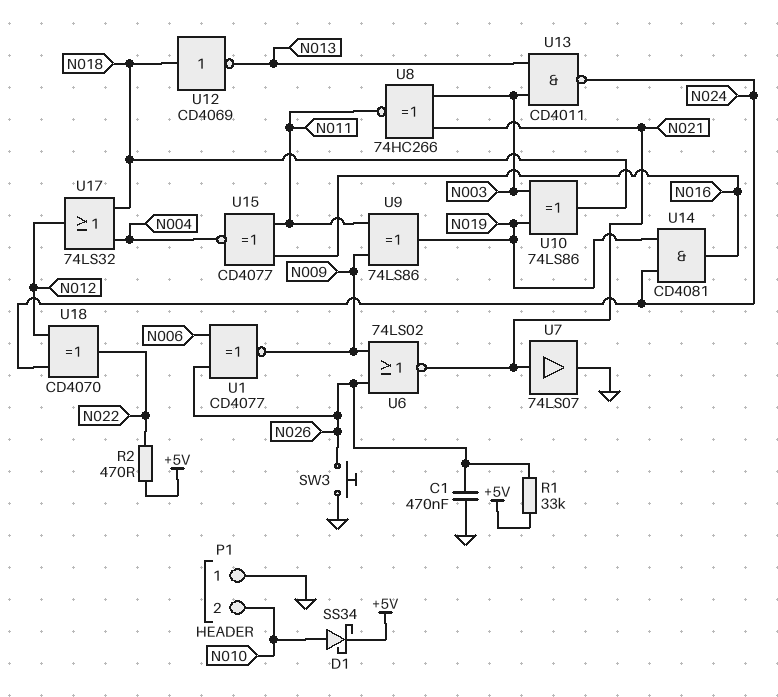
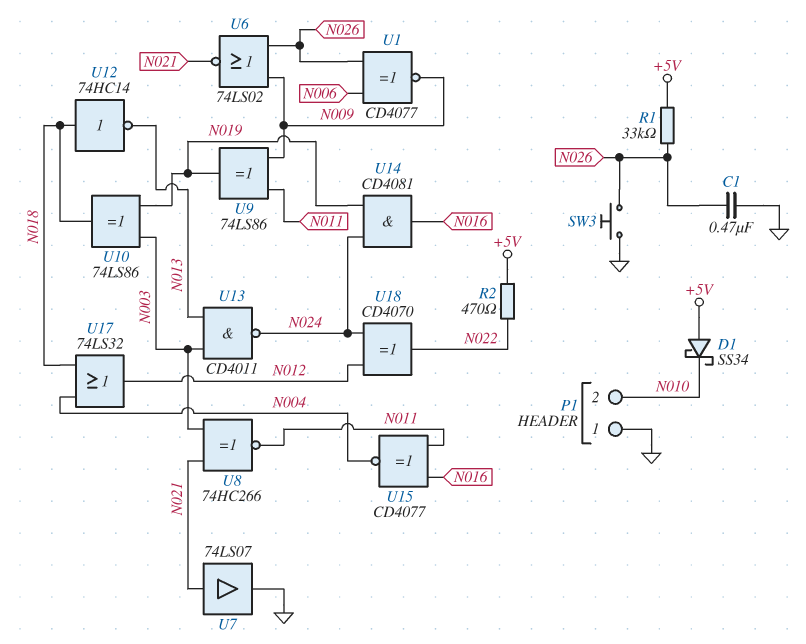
D1: schottky SS34 (A N010, K +5V) -> schottky SS34 (A +5V, K N010)
U12: NOT CD4069 (in N018, out N013) -> NOT 74HC14 (in N018, out N013)

